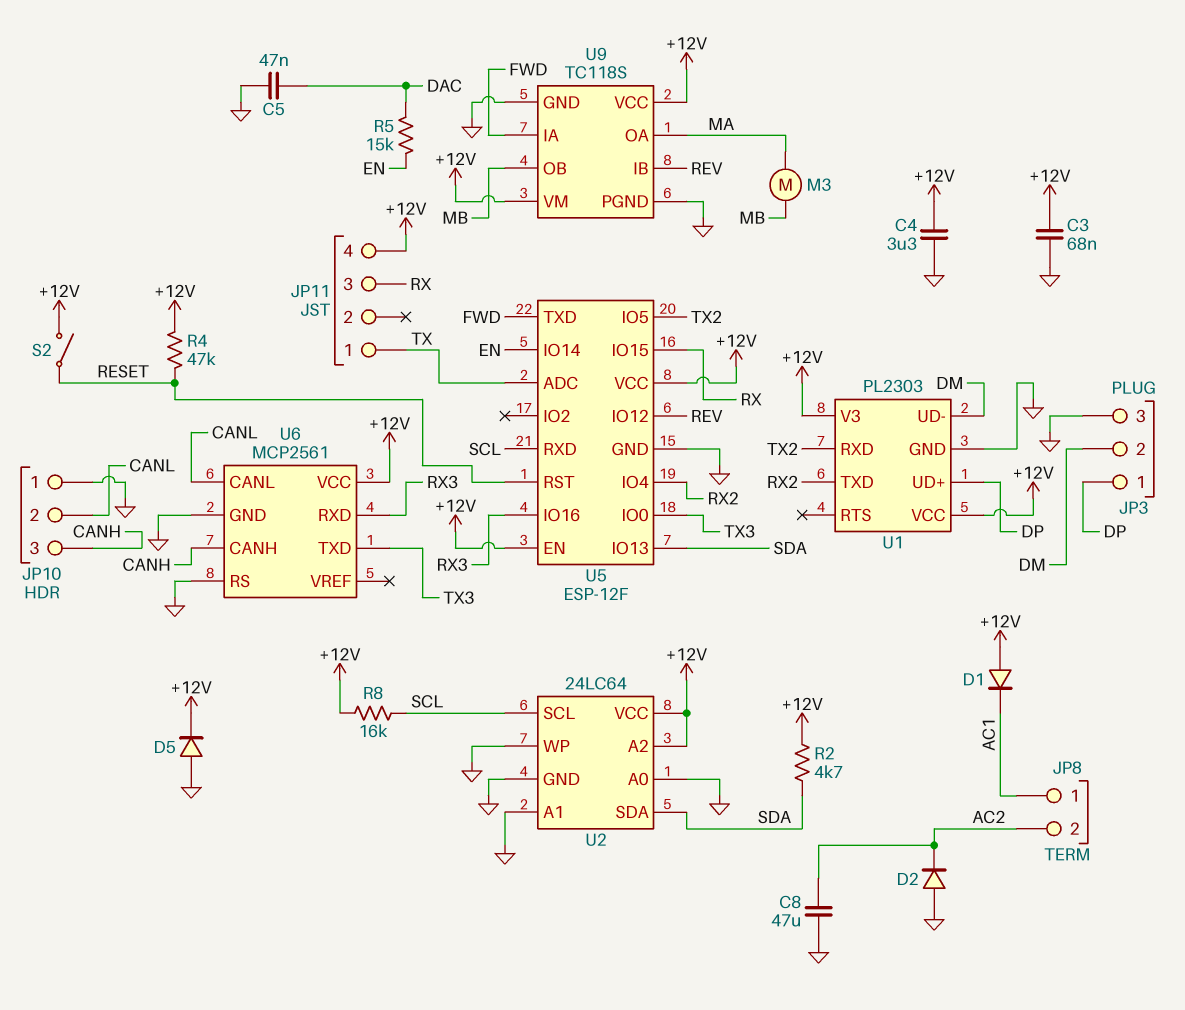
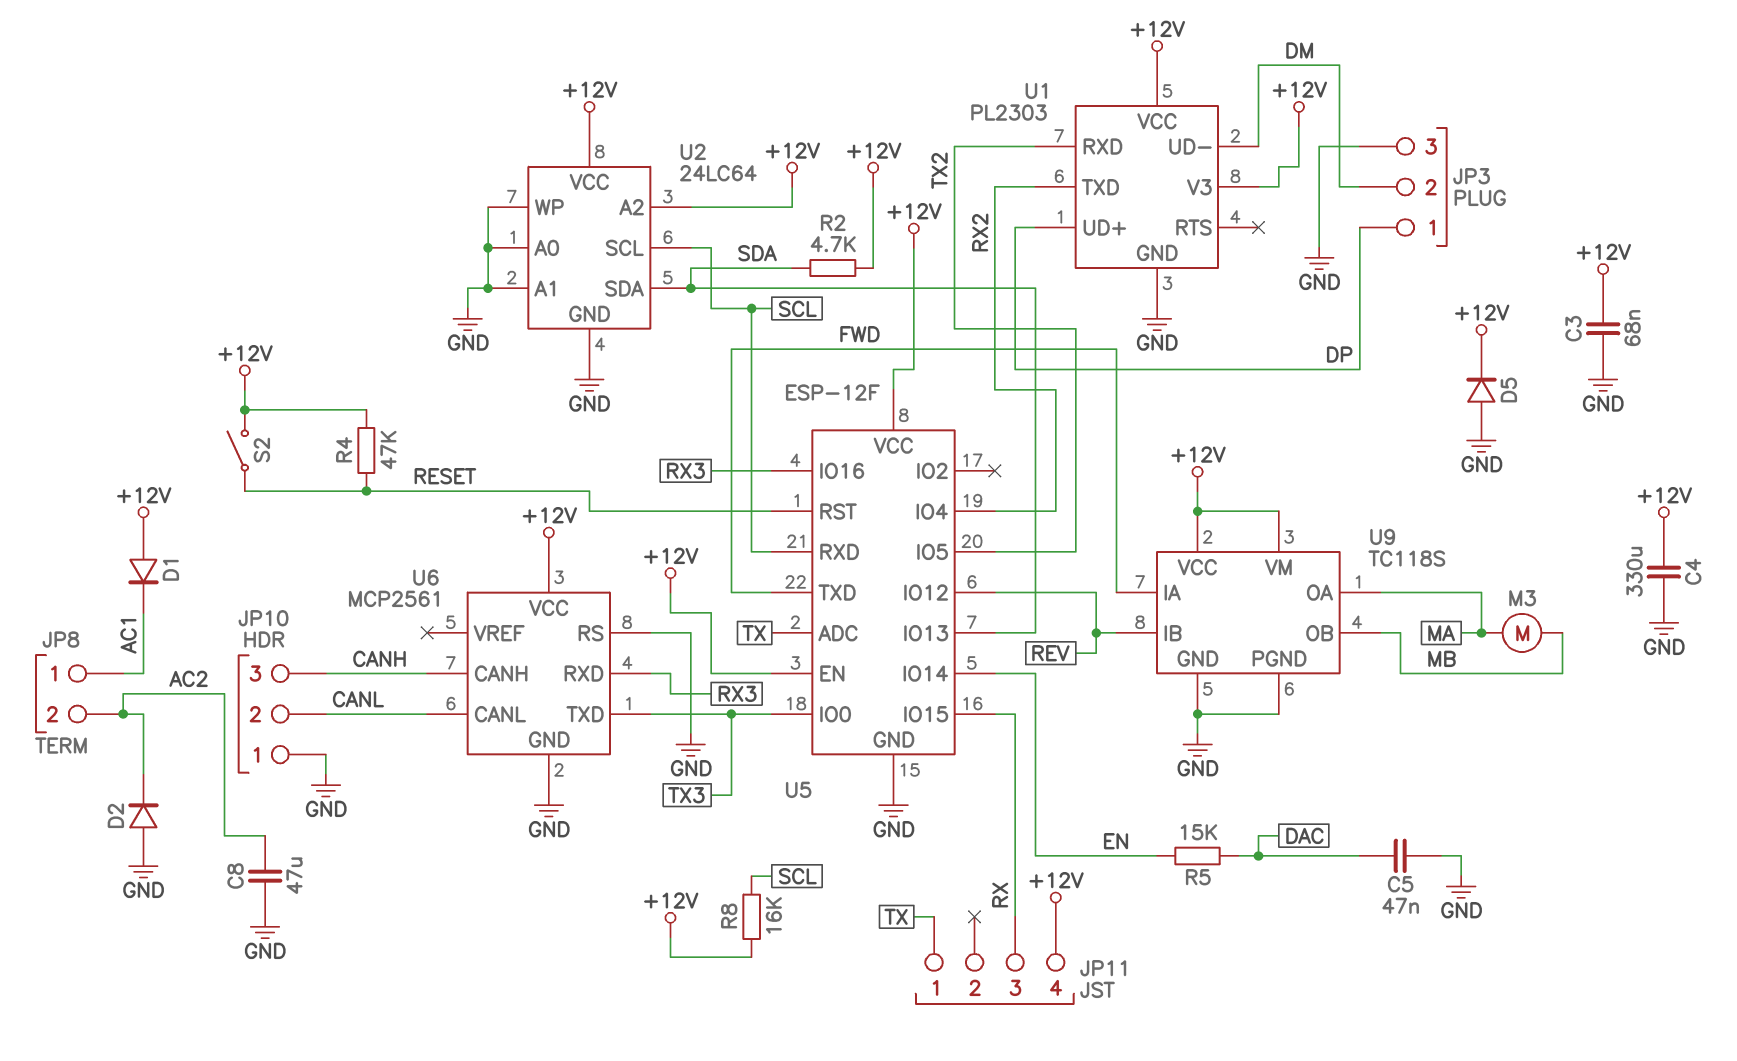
C4: 3.3uF (+12V, GND) -> 330uF (+12V, GND)

